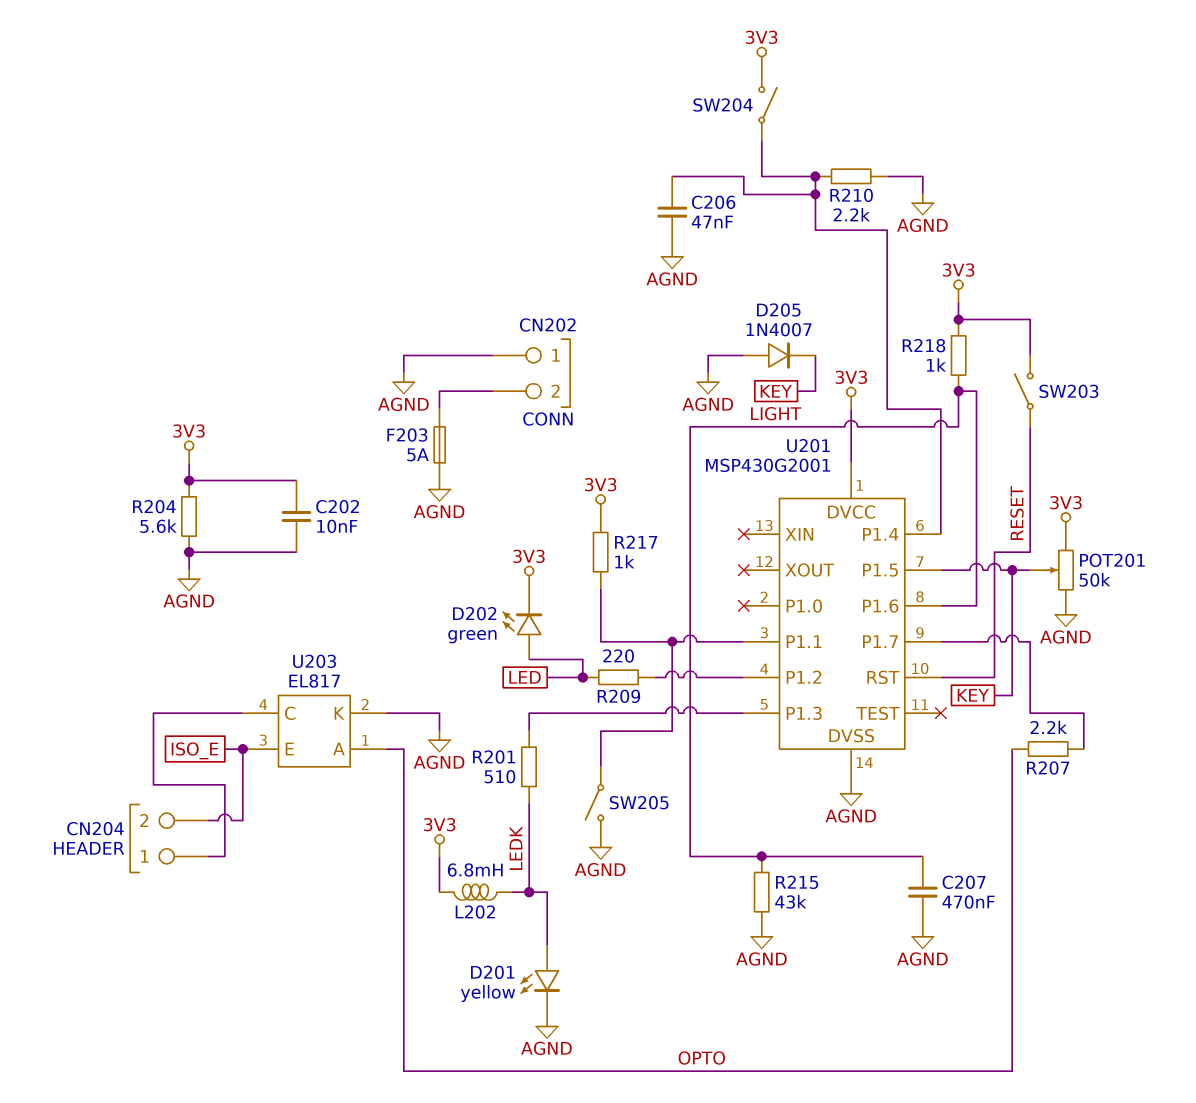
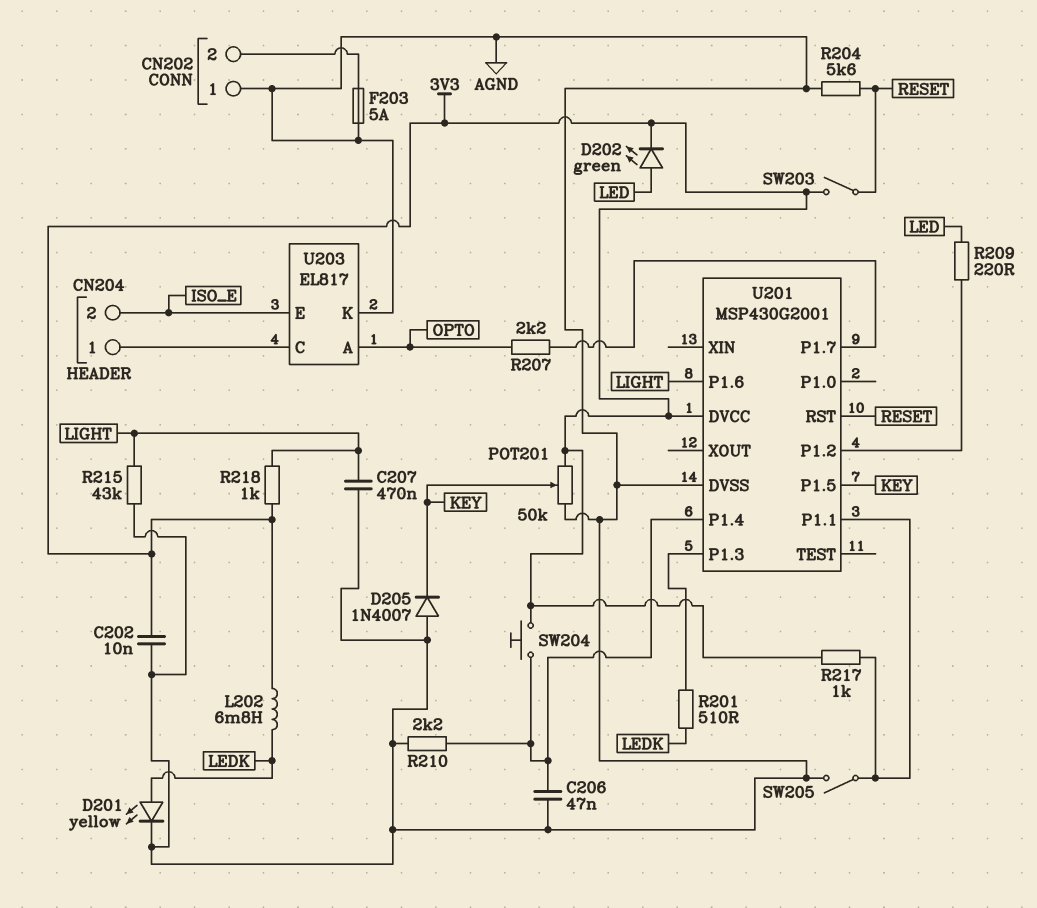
R204: 5.6k (3V3, AGND) -> 5.6k (AGND, RESET)
SW204: switch (3V3, U201/P1.4) -> button (3V3, U201/P1.4)

